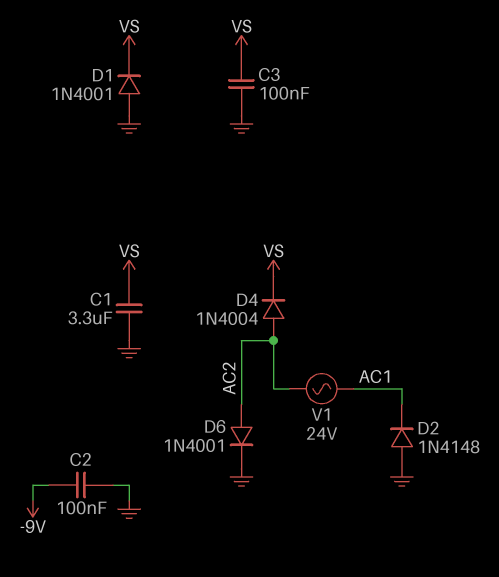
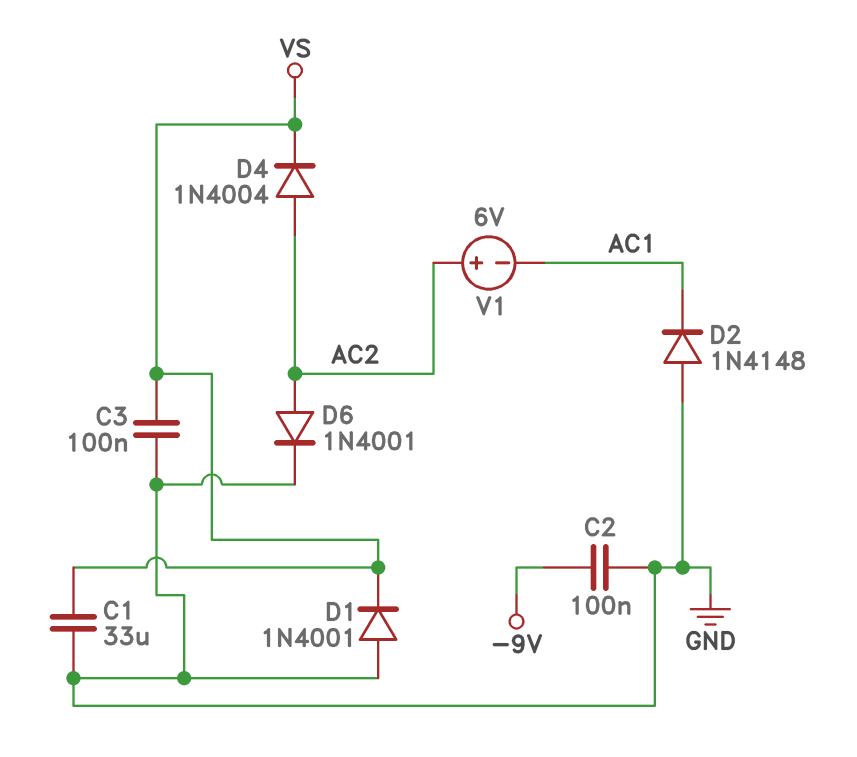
C1: 3.3uF (GND, VS) -> 33uF (GND, VS)
V1: AC 24V (AC1, AC2) -> 6V (plus AC2, minus AC1)

